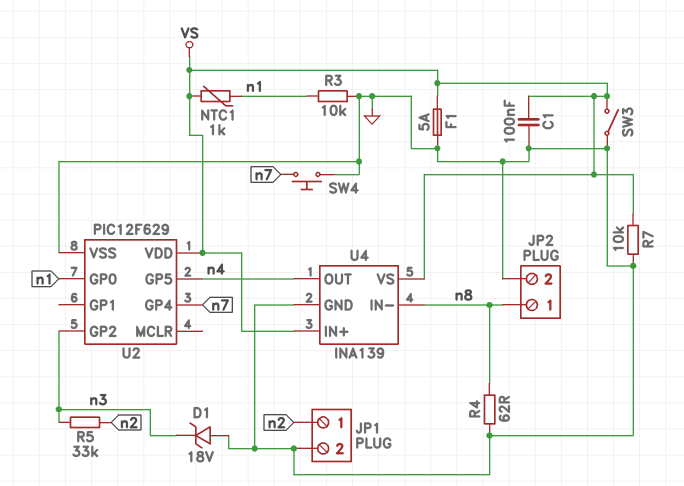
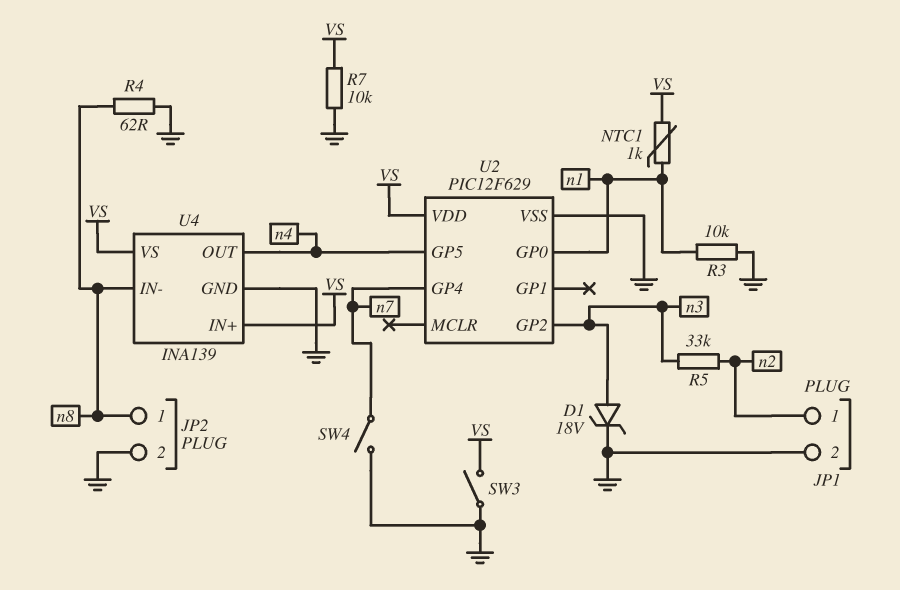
C1: 100nF (GND, VS) -> none
D1: zener 18V (A GND, K n3) -> zener 18V (A n3, K GND)
F1: 5A (GND, VS) -> none
SW4: button (GND, n7) -> switch (GND, n7)

